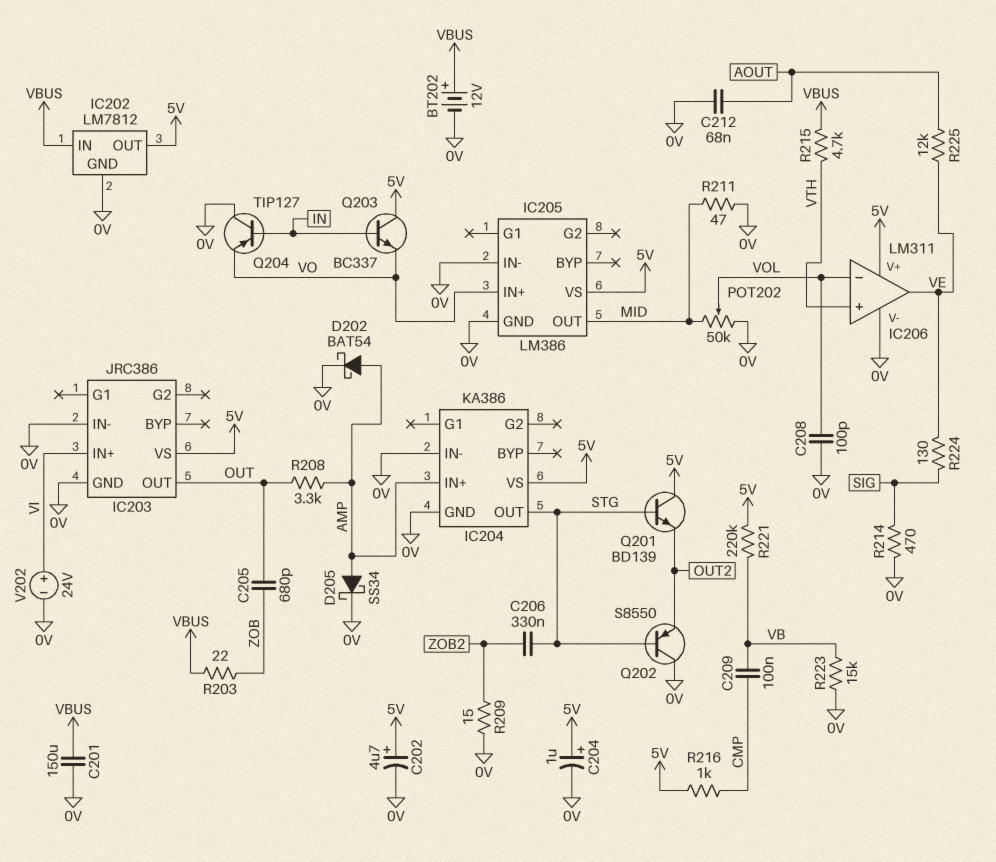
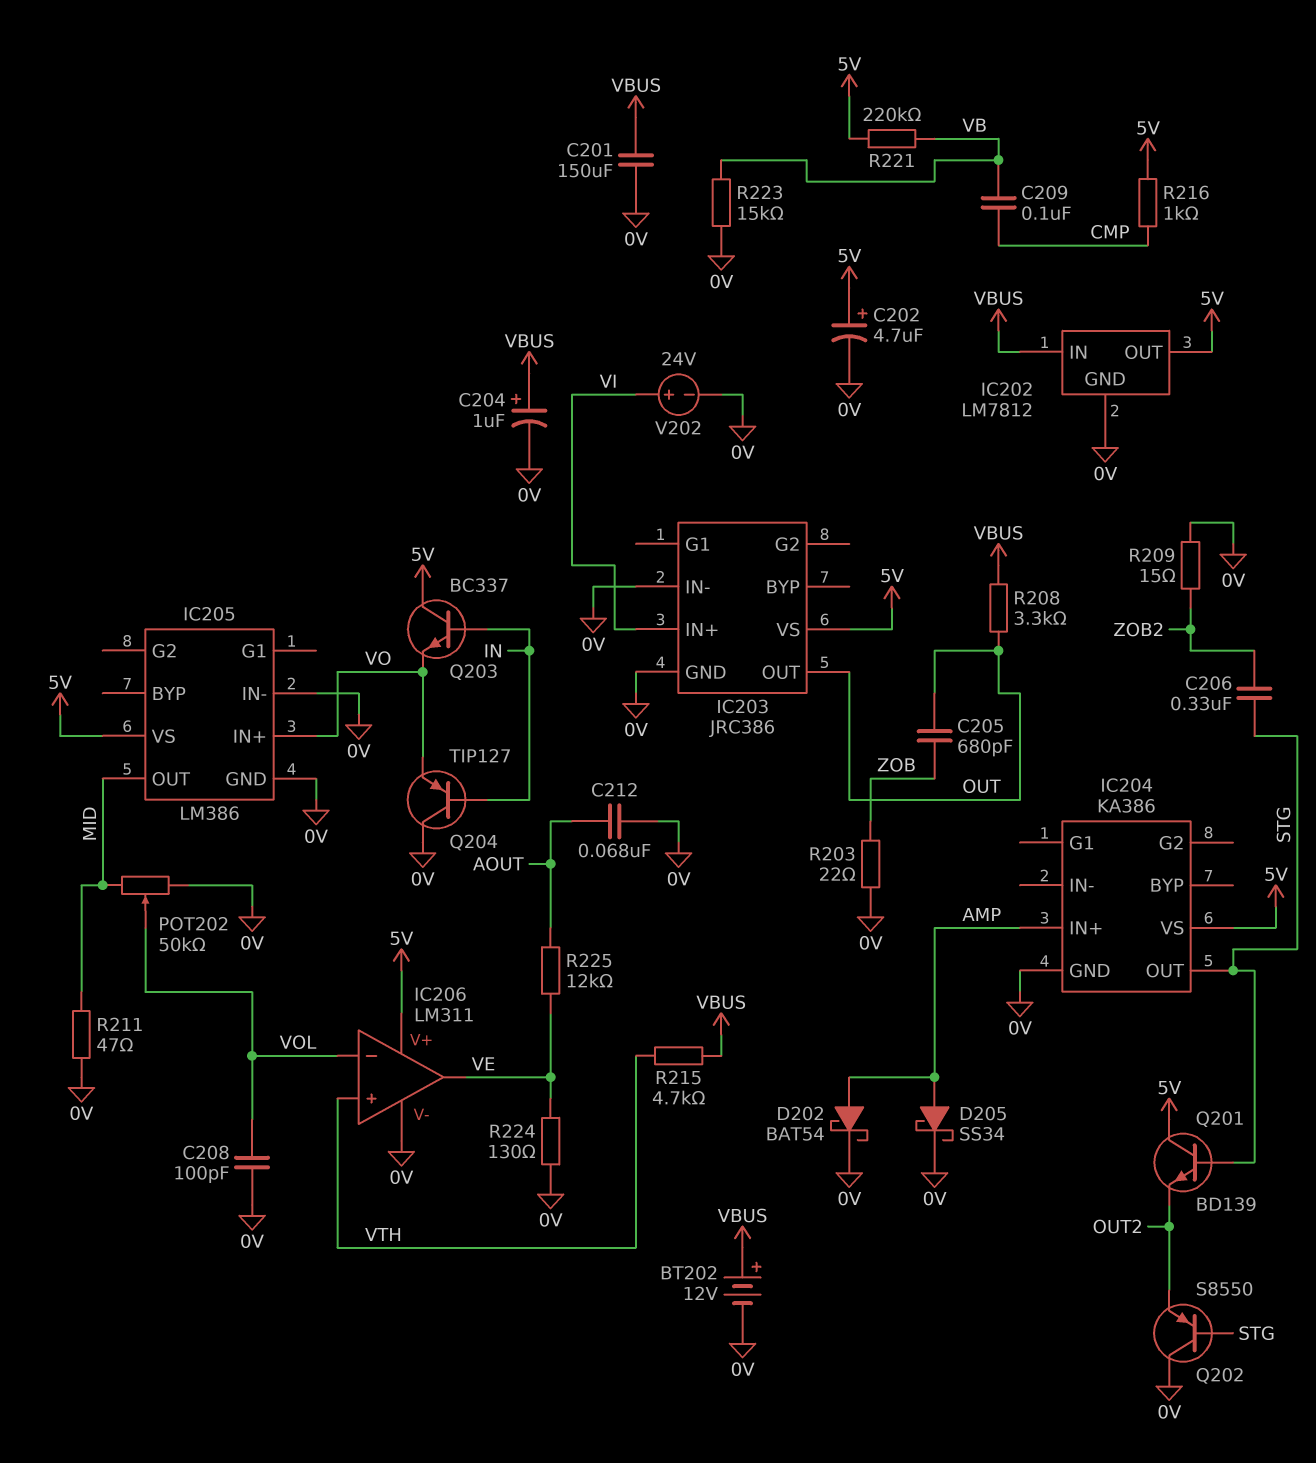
C204: 1uF (plus 5V, minus 0V) -> 1uF (plus VBUS, minus 0V)
IC204 pin IN-: 0V -> none
R203: 22 (VBUS, ZOB) -> 22 (0V, ZOB)
R208: 3.3k (AMP, OUT) -> 3.3k (OUT, VBUS)
R214: 470 (0V, SIG) -> none
R224: 130 (SIG, VE) -> 130 (0V, VE)

